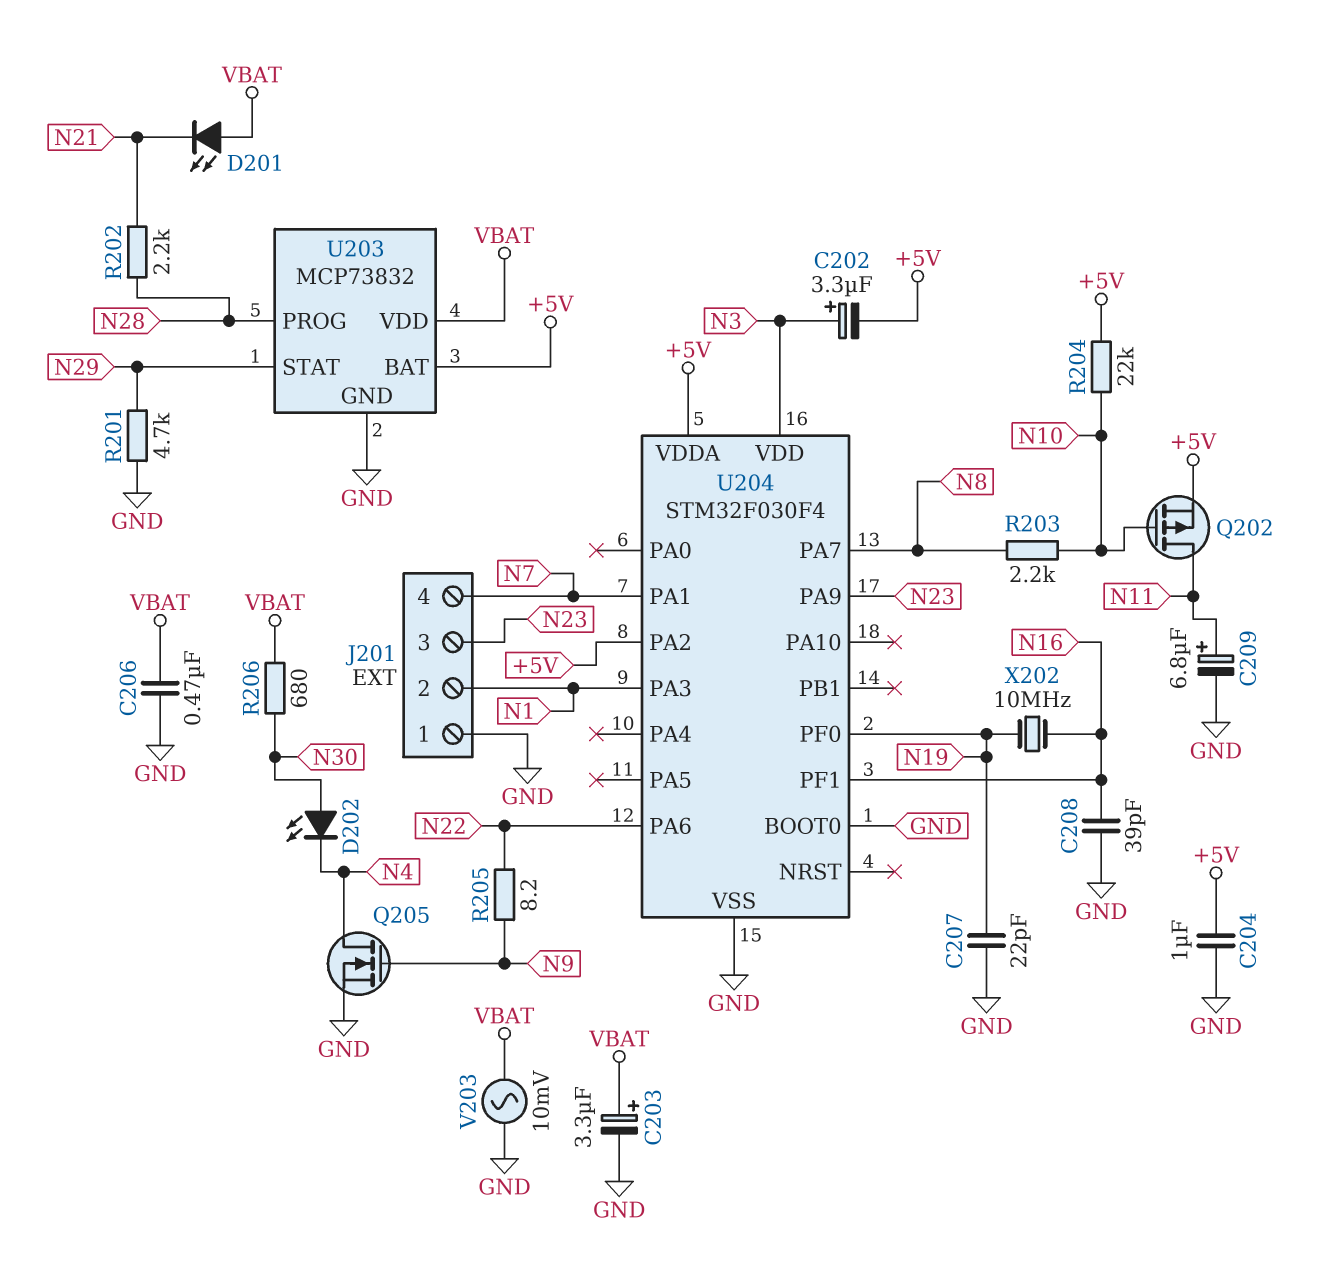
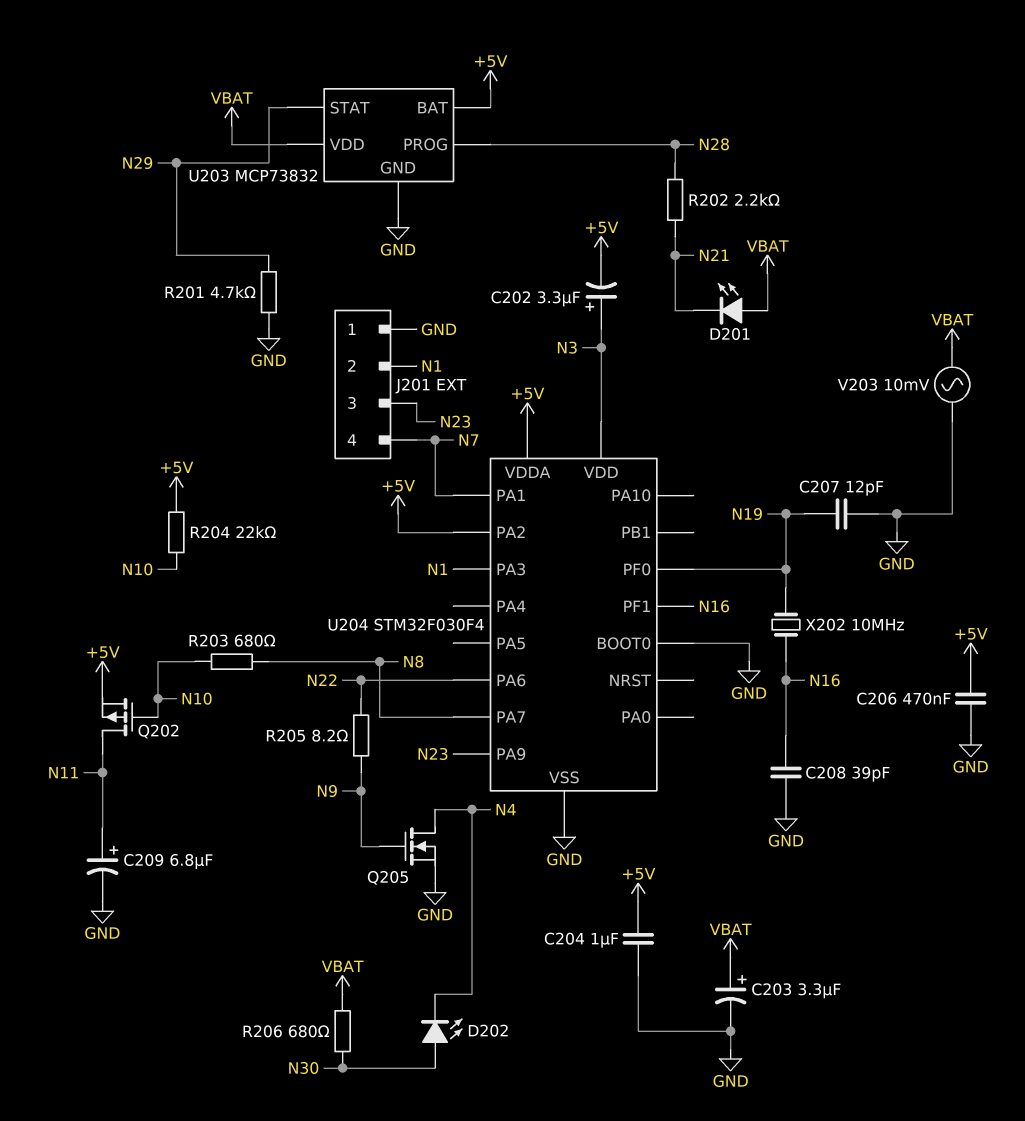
C206: 470nF (GND, VBAT) -> 470nF (+5V, GND)
C207: 22pF (GND, N19) -> 12pF (GND, N19)
R203: 2.2k (N8, N10) -> 680 (N8, N10)

